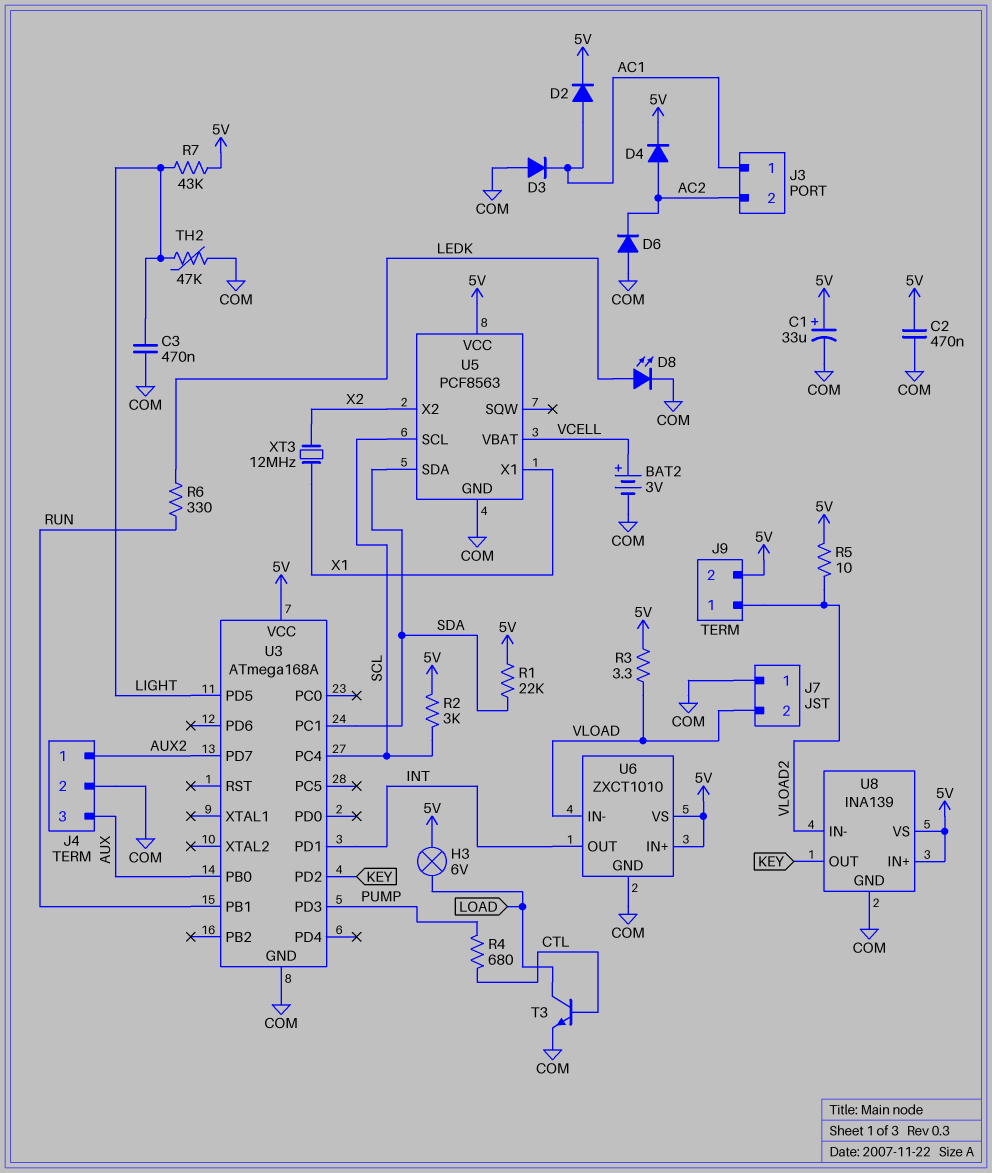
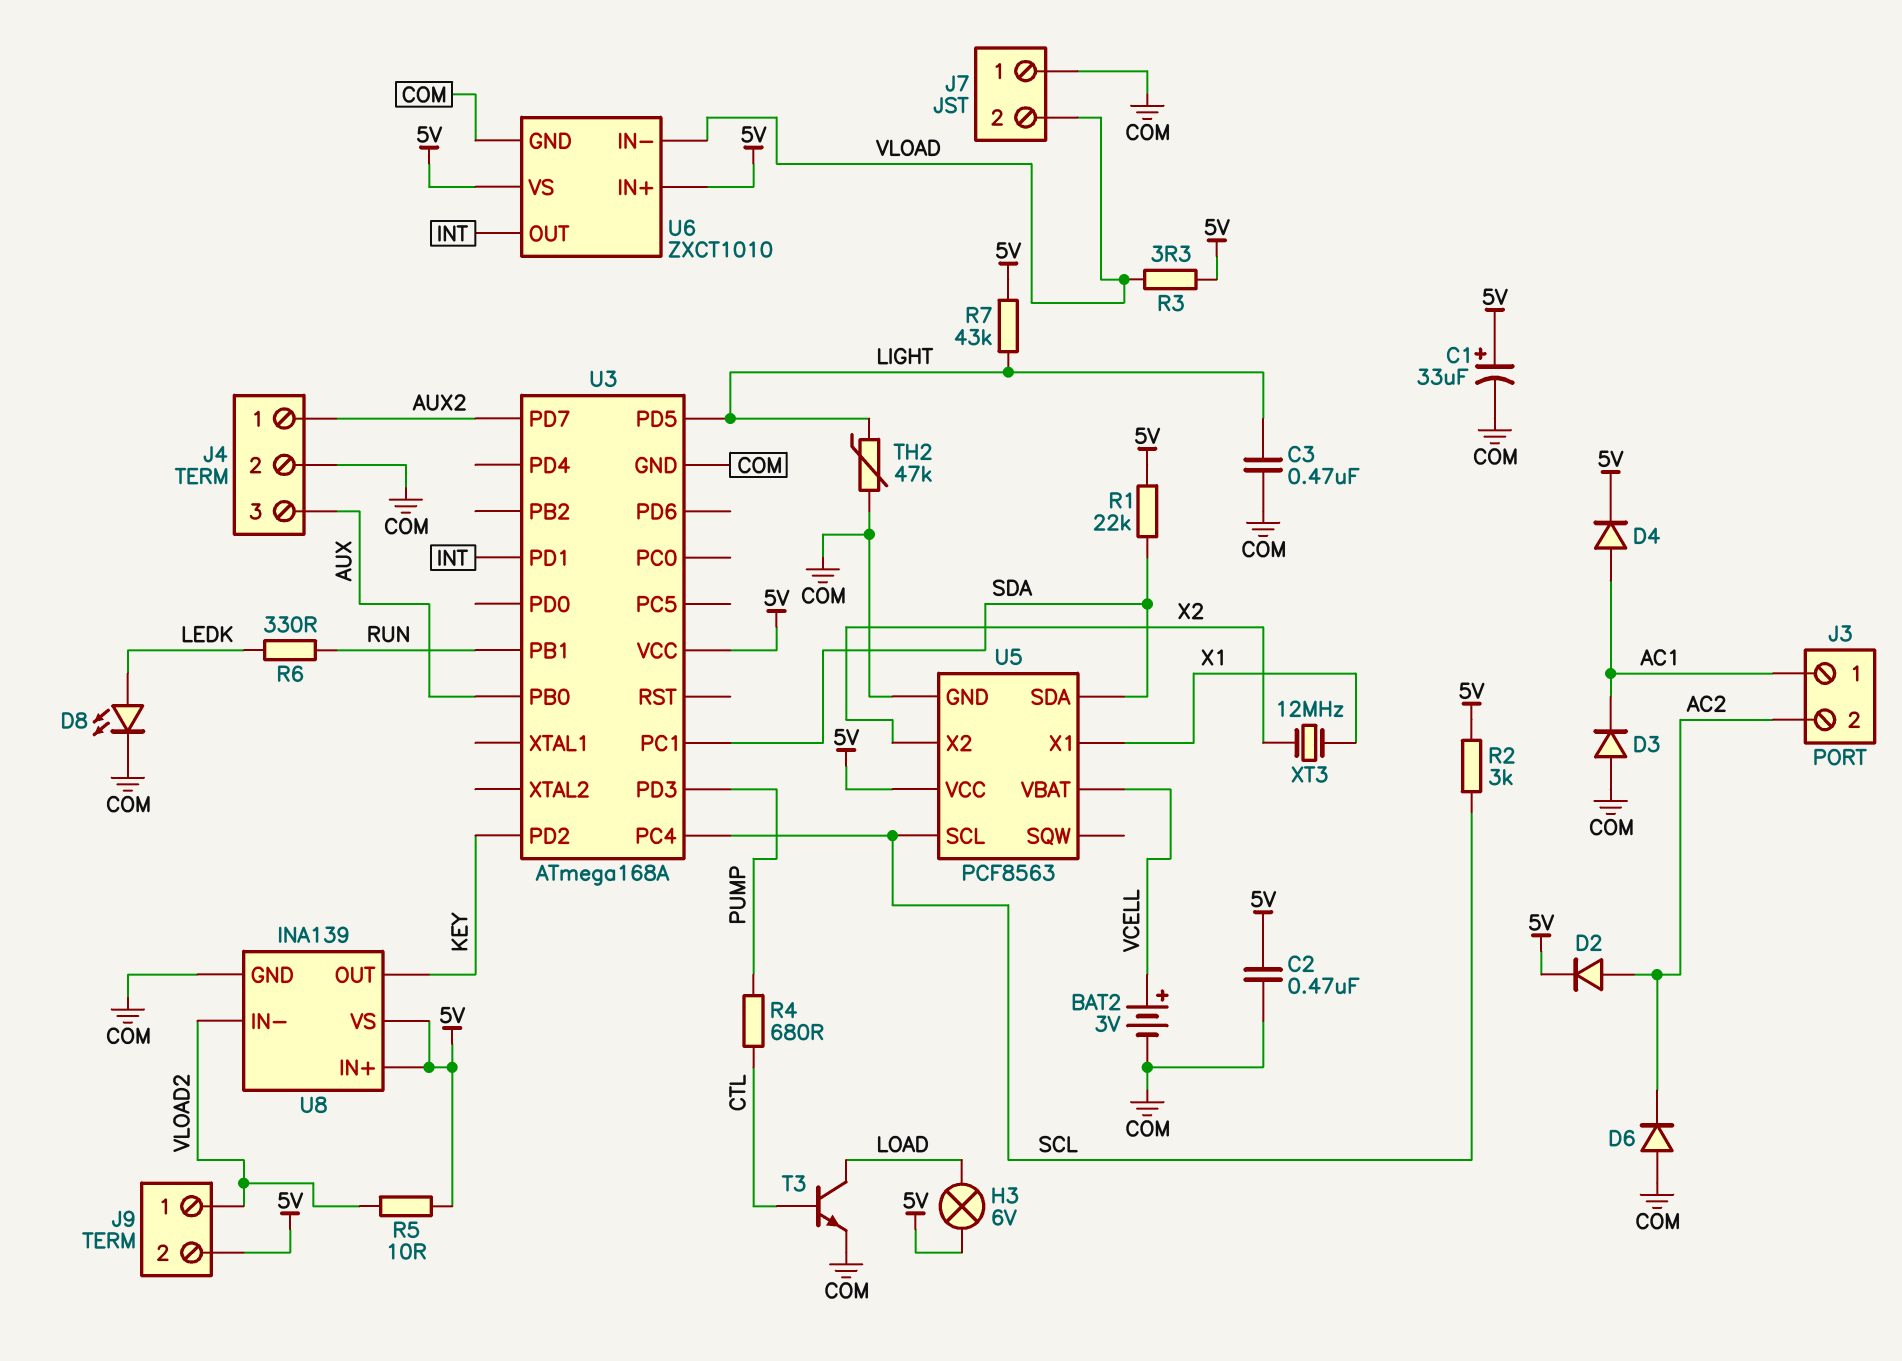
D2: diode (A AC1, K 5V) -> diode (A AC2, K 5V)
D4: diode (A AC2, K 5V) -> diode (A AC1, K 5V)

